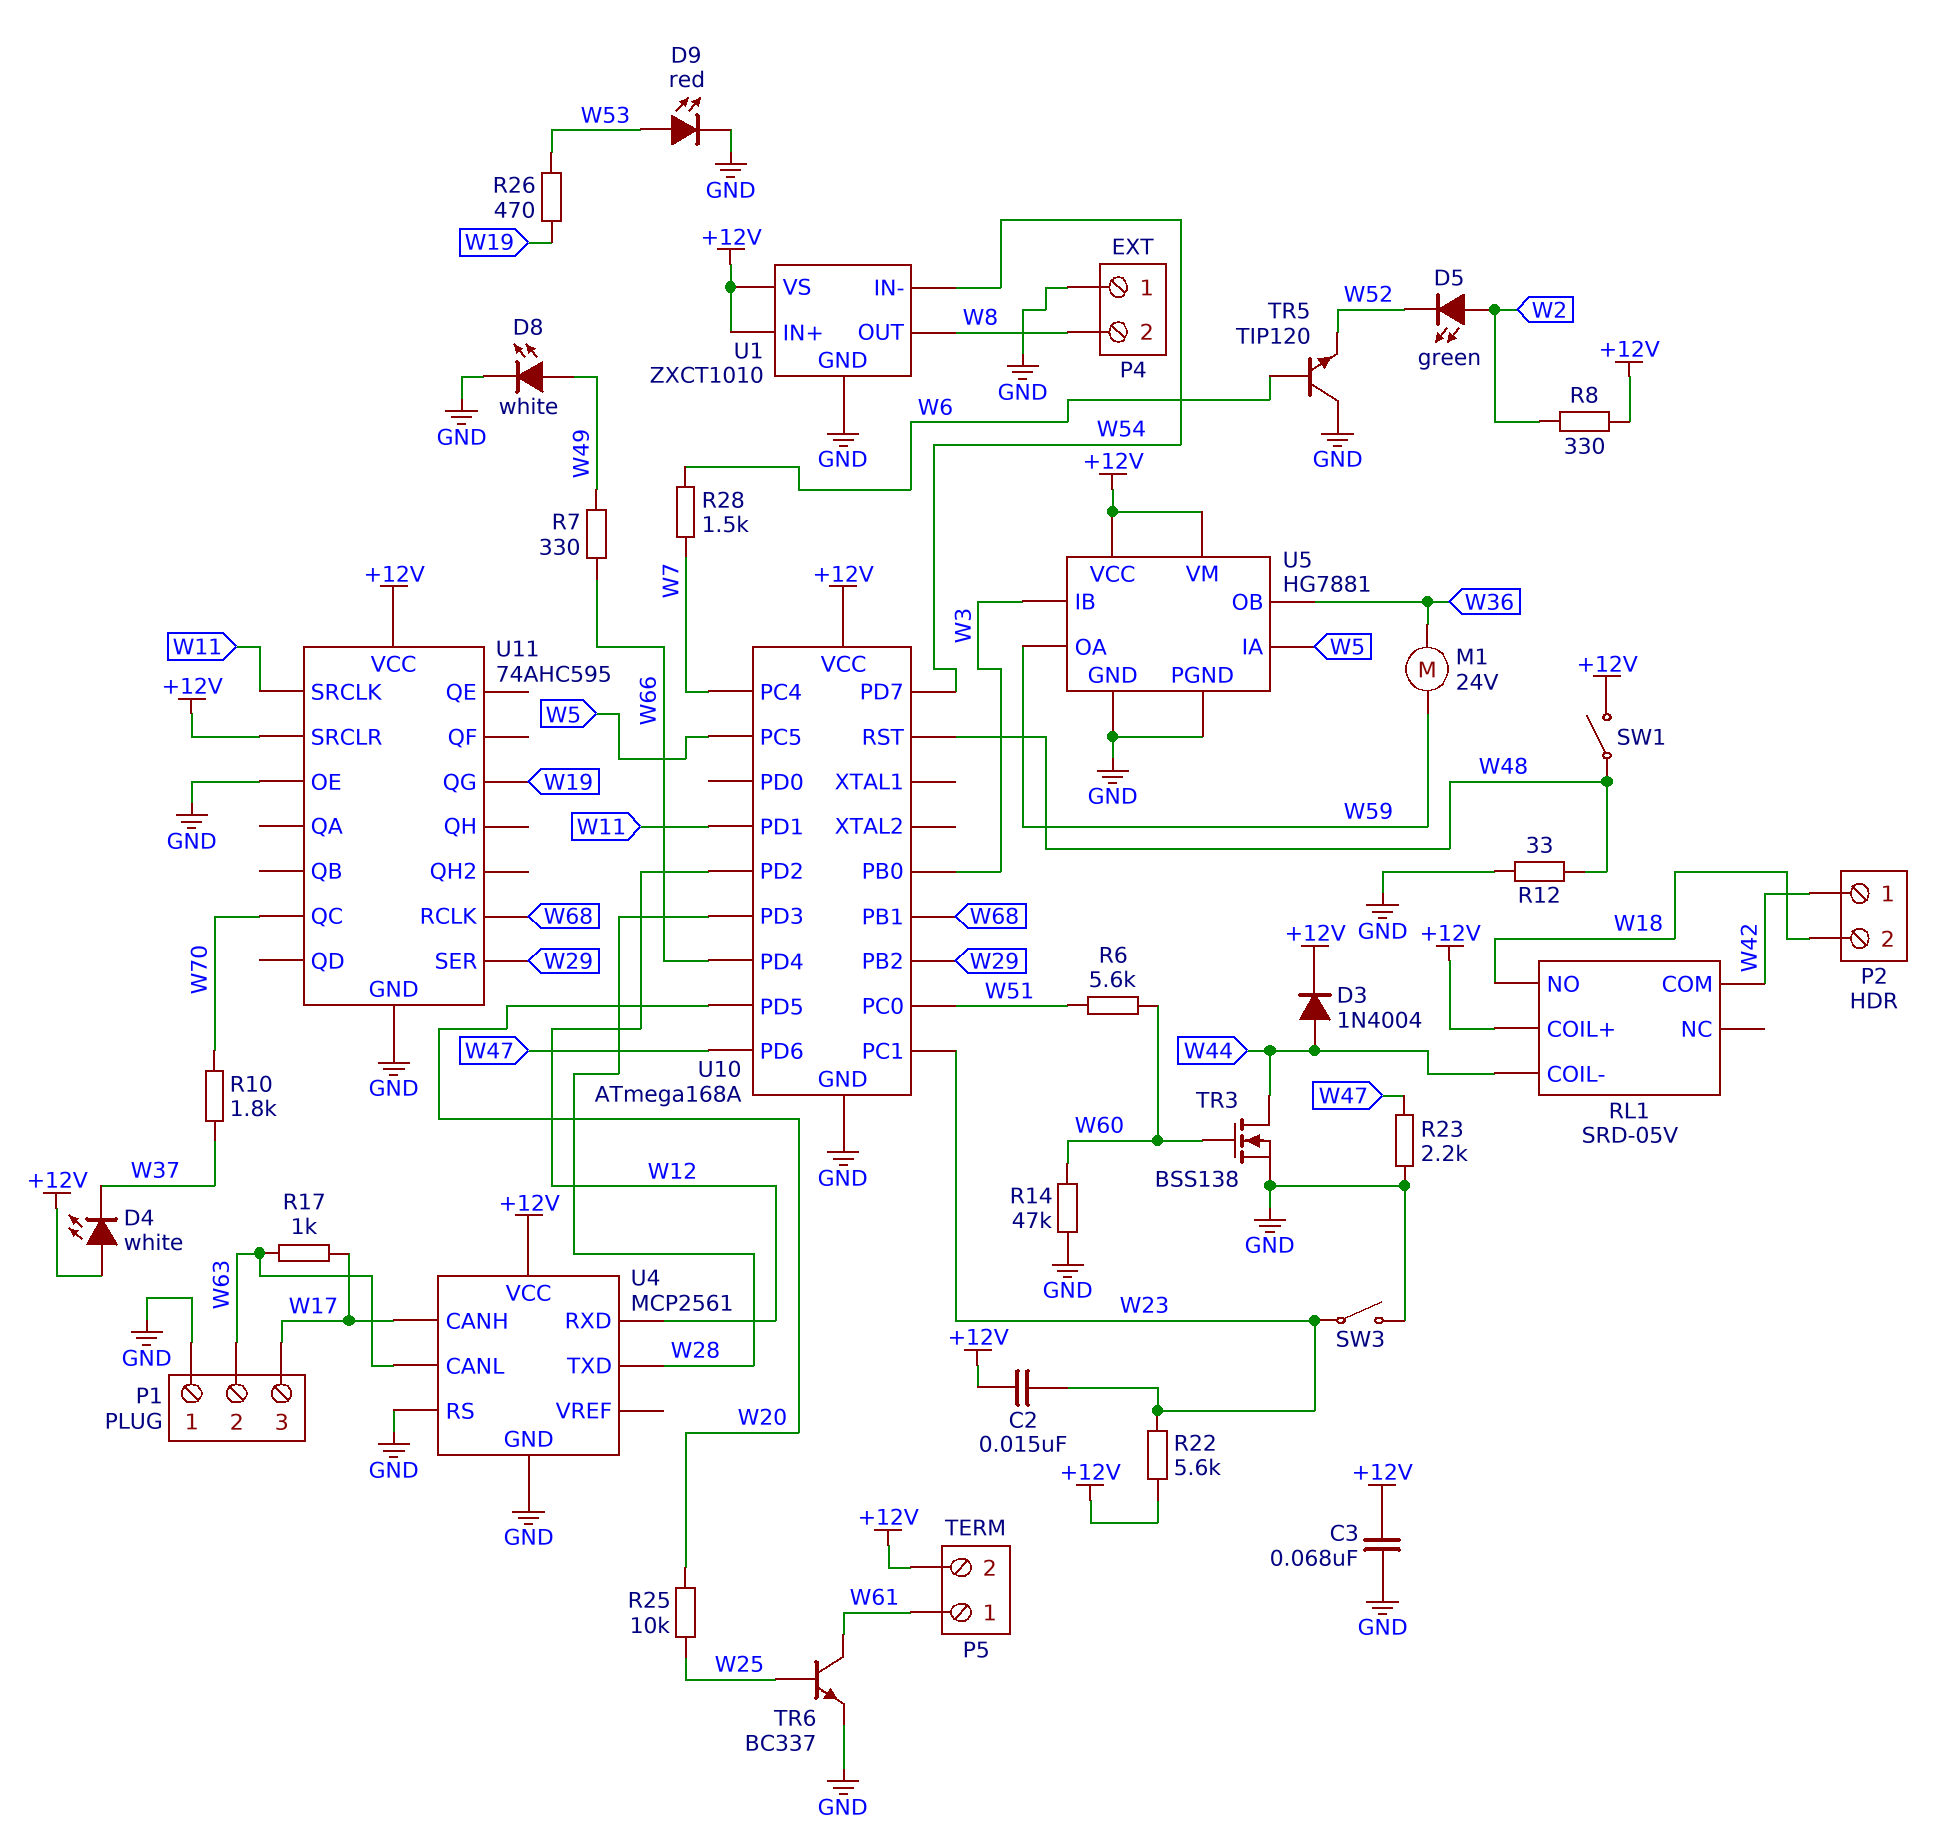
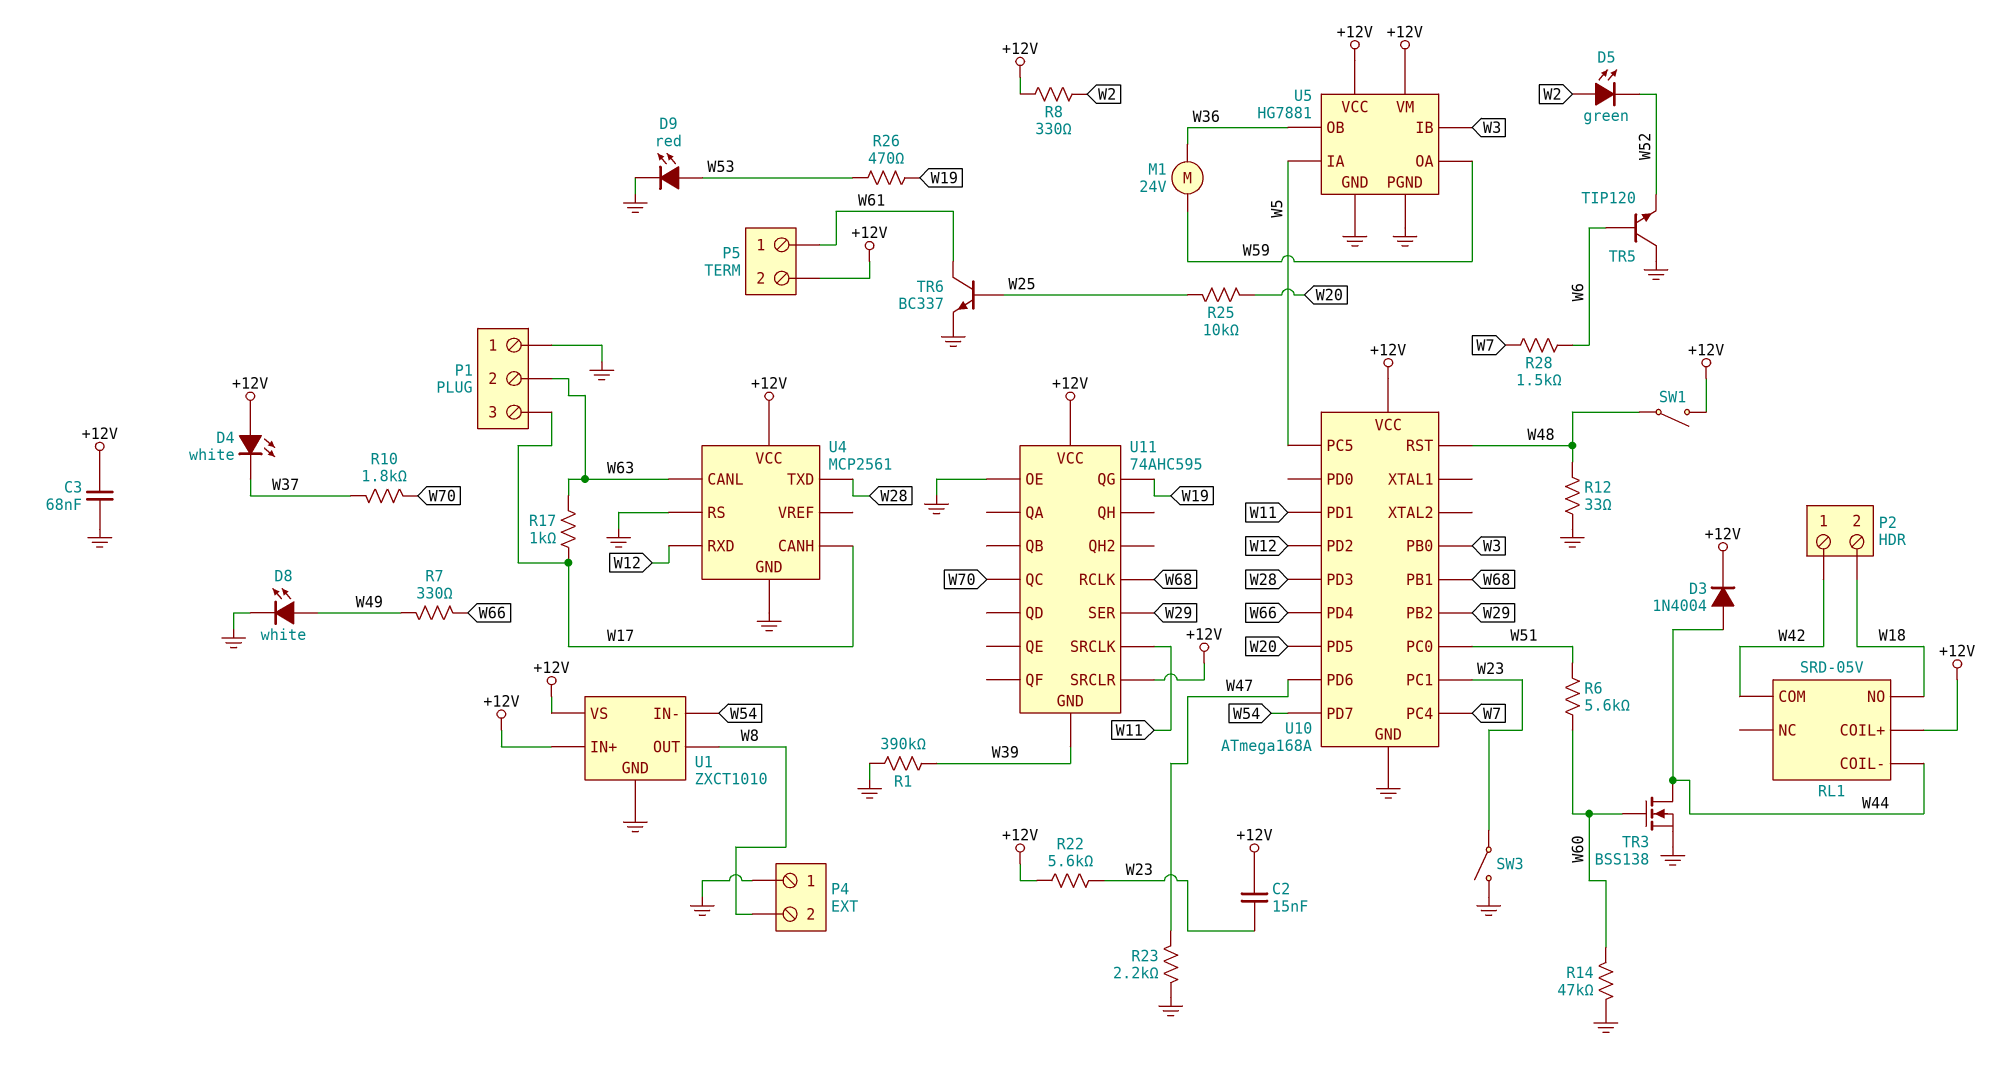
R1: none -> 390k (GND, W39)
U11 pin GND: GND -> W39

